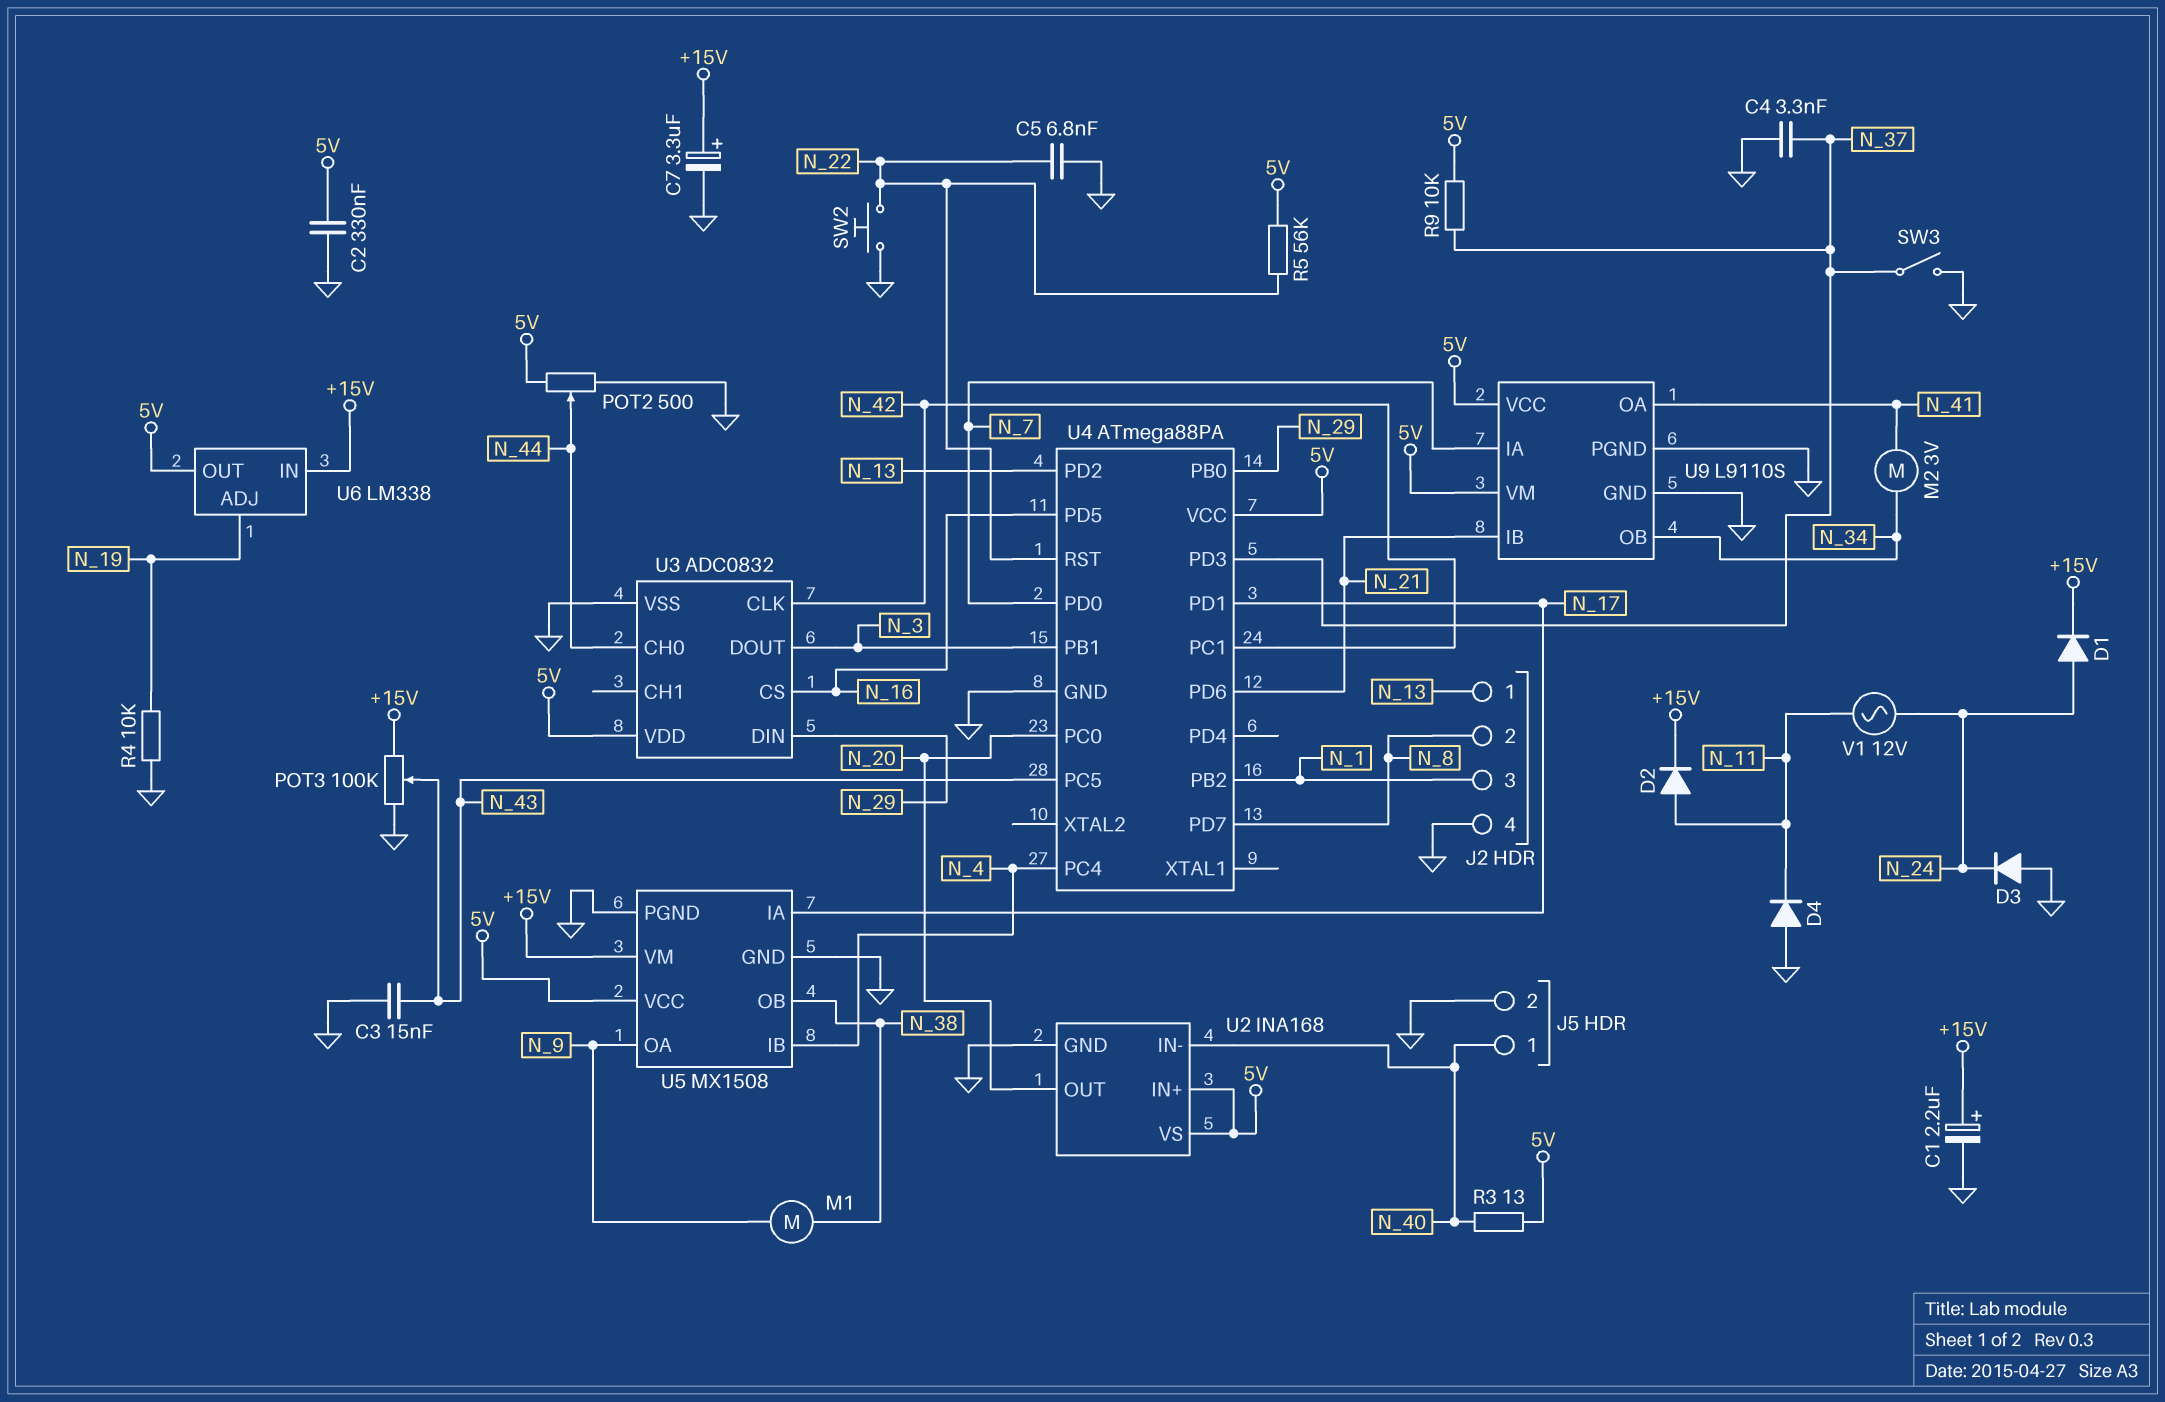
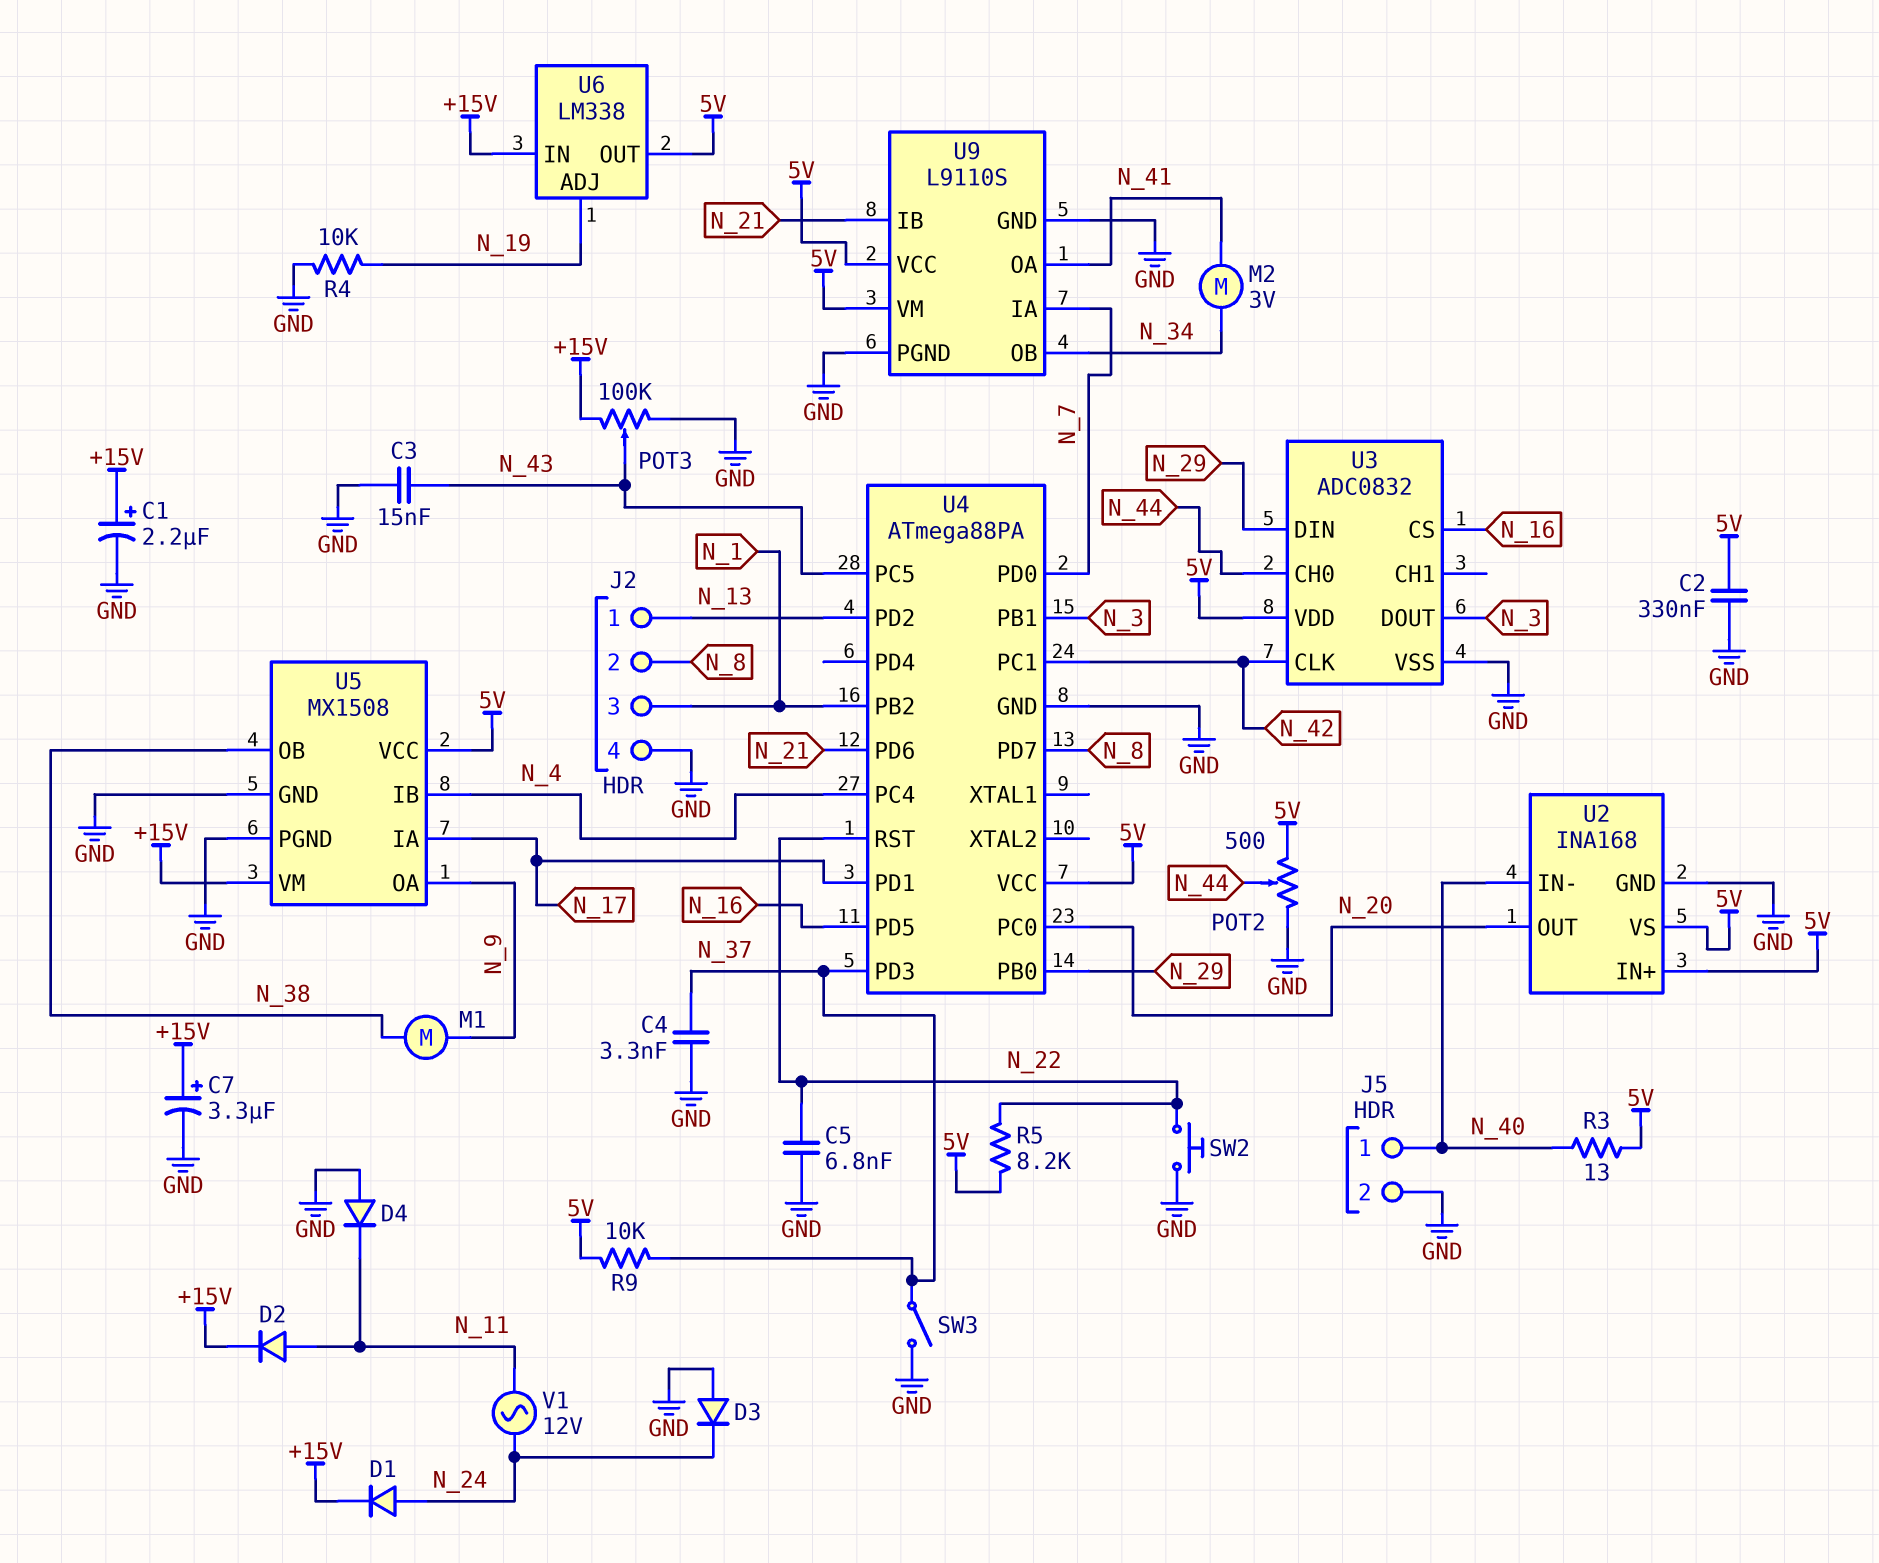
R5: 56k (5V, N_22) -> 8.2k (5V, N_22)

